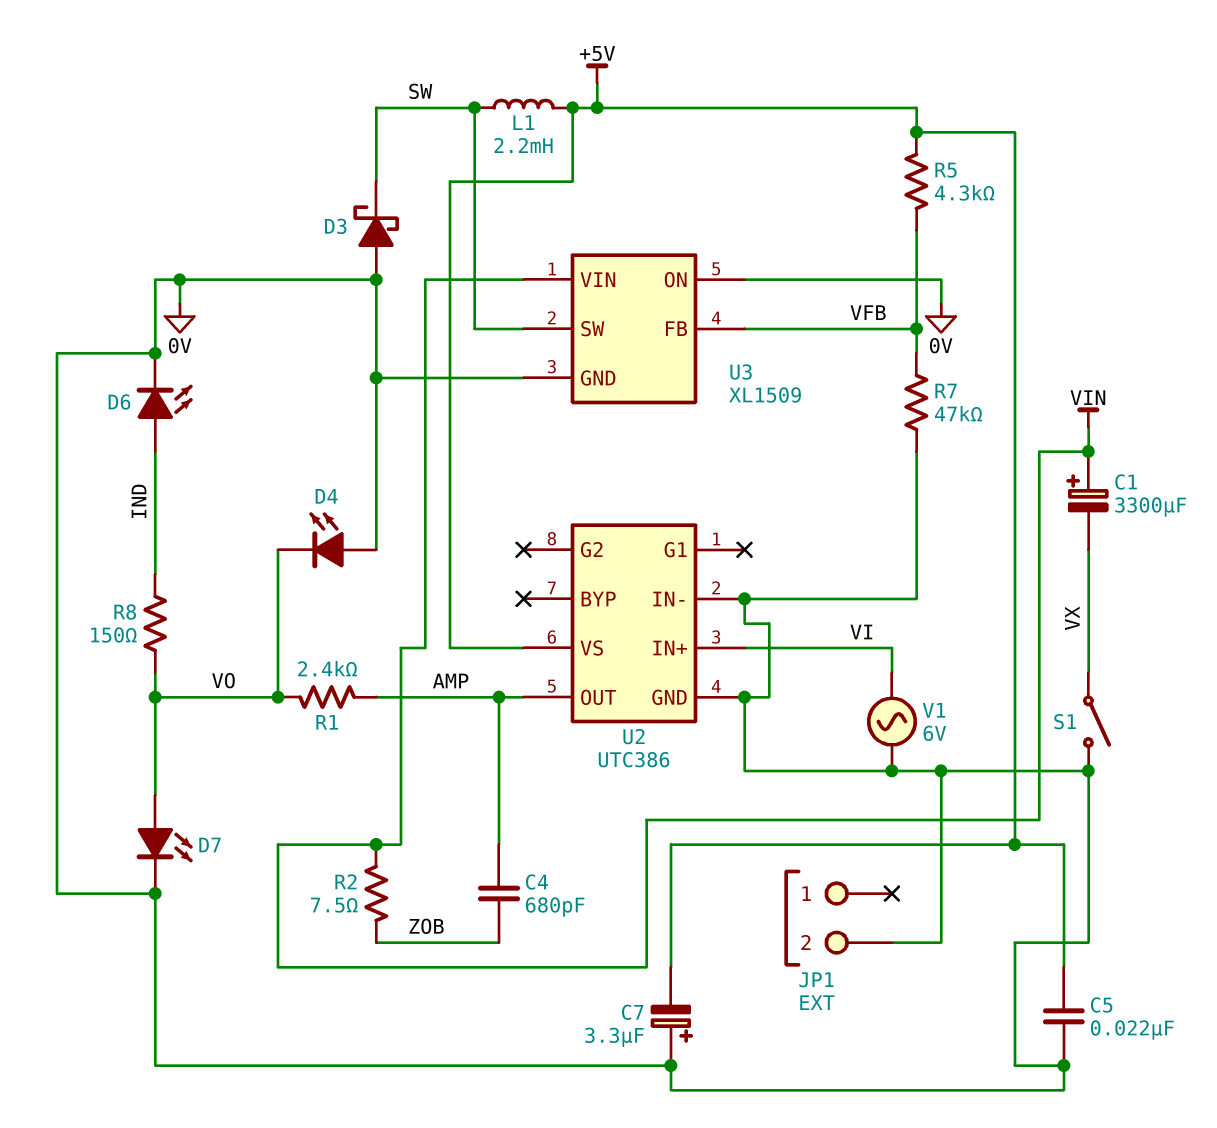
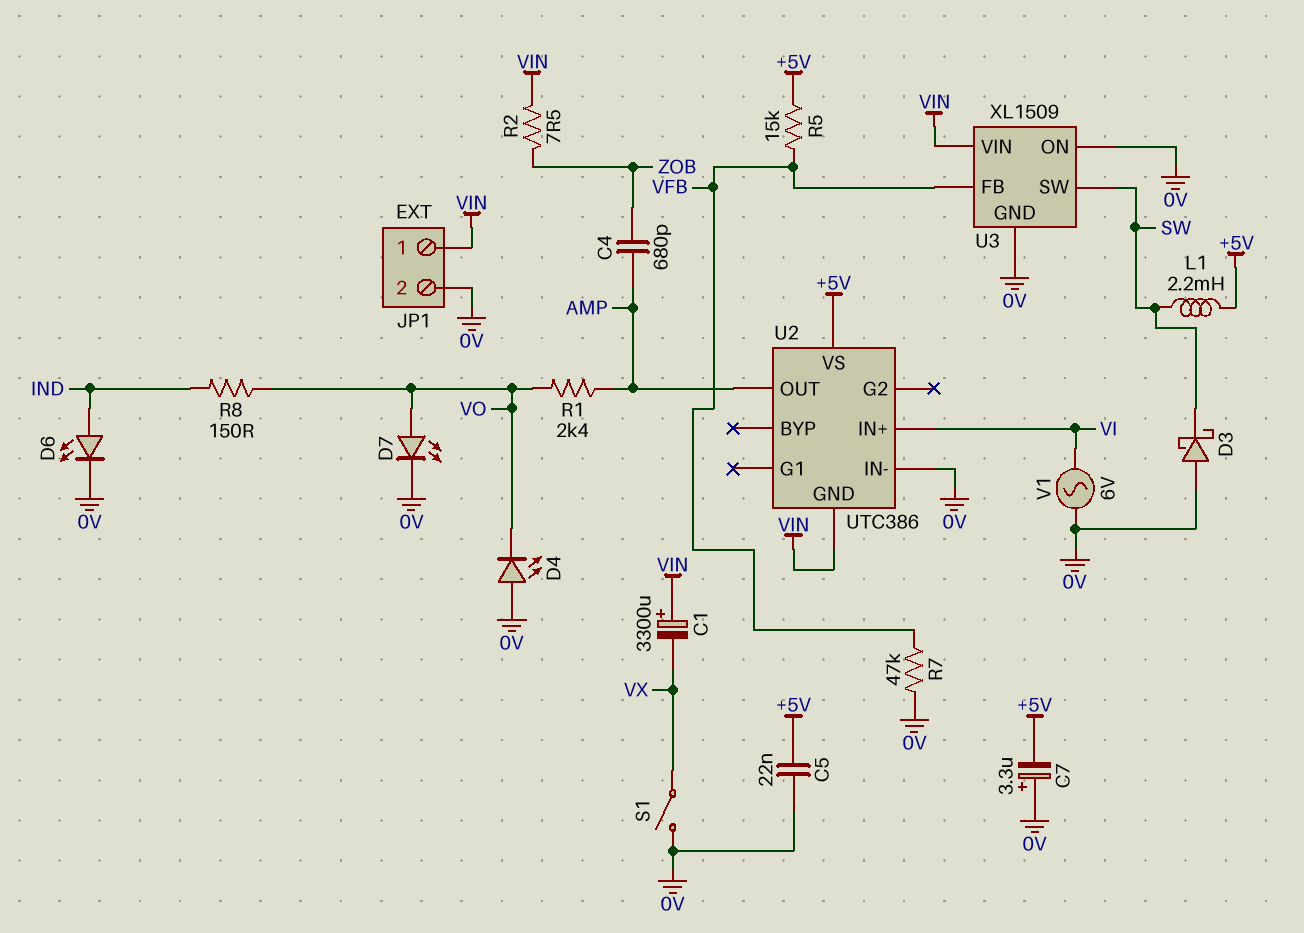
JP1 pin 1: none -> VIN
R5: 4.3k (+5V, VFB) -> 15k (+5V, VFB)
U2 pin GND: 0V -> VIN

